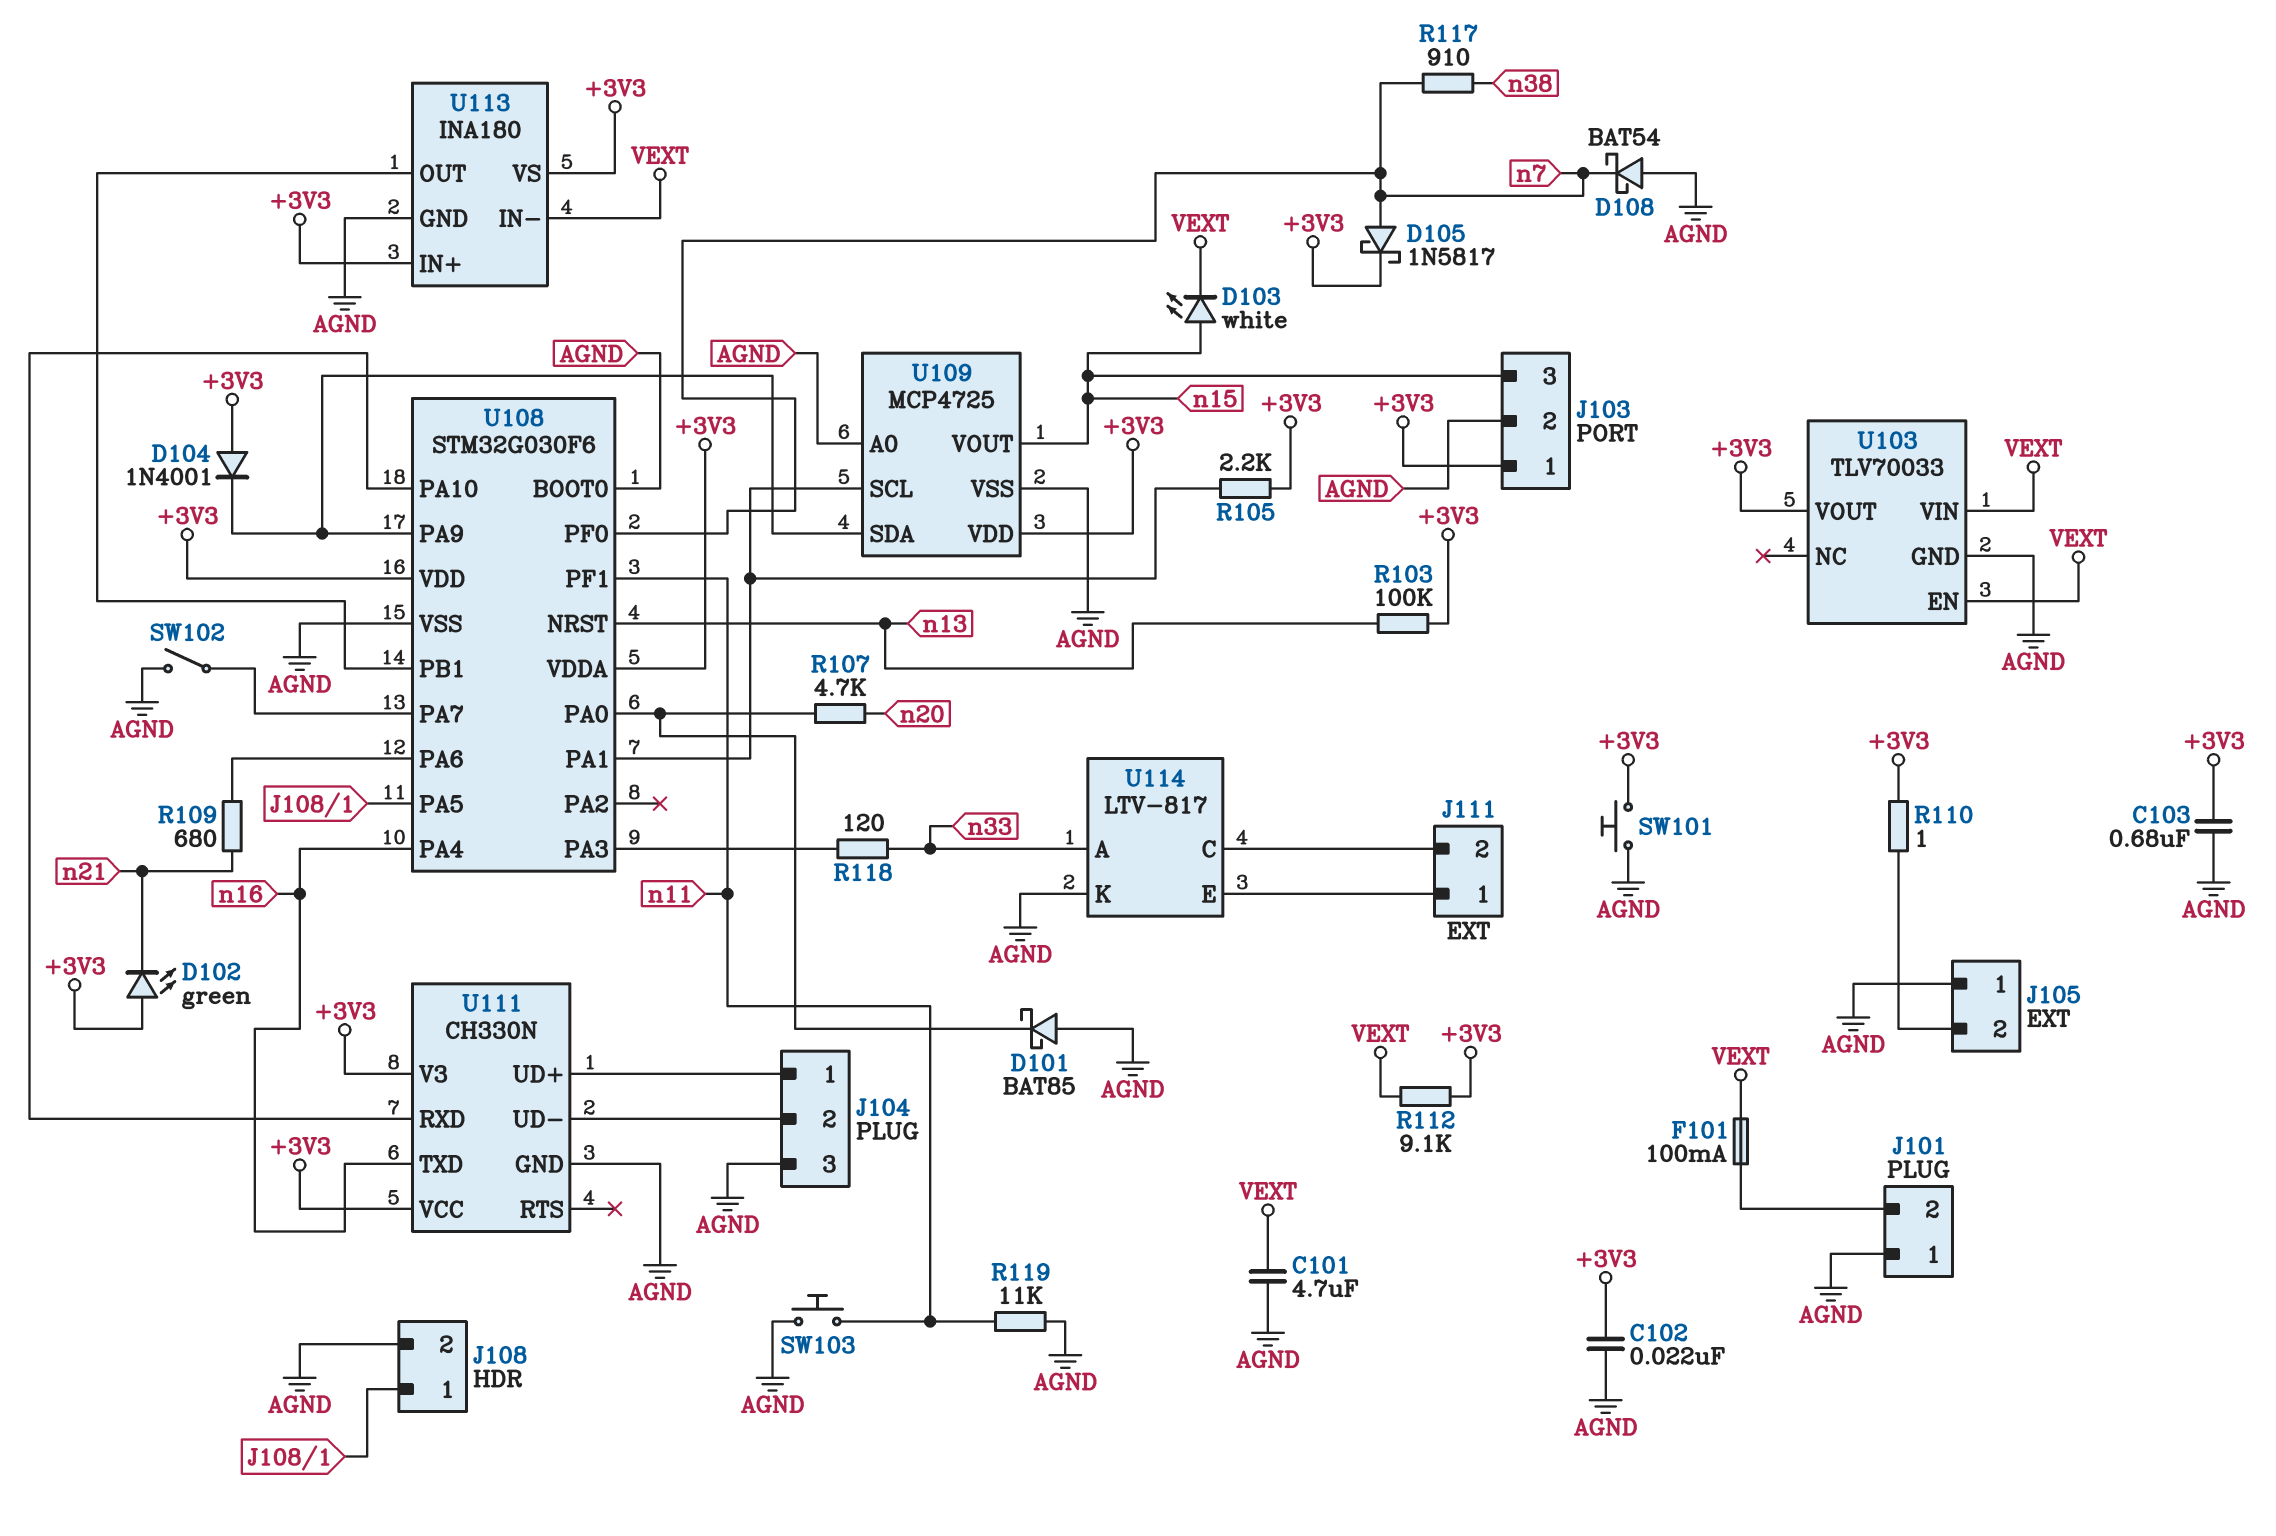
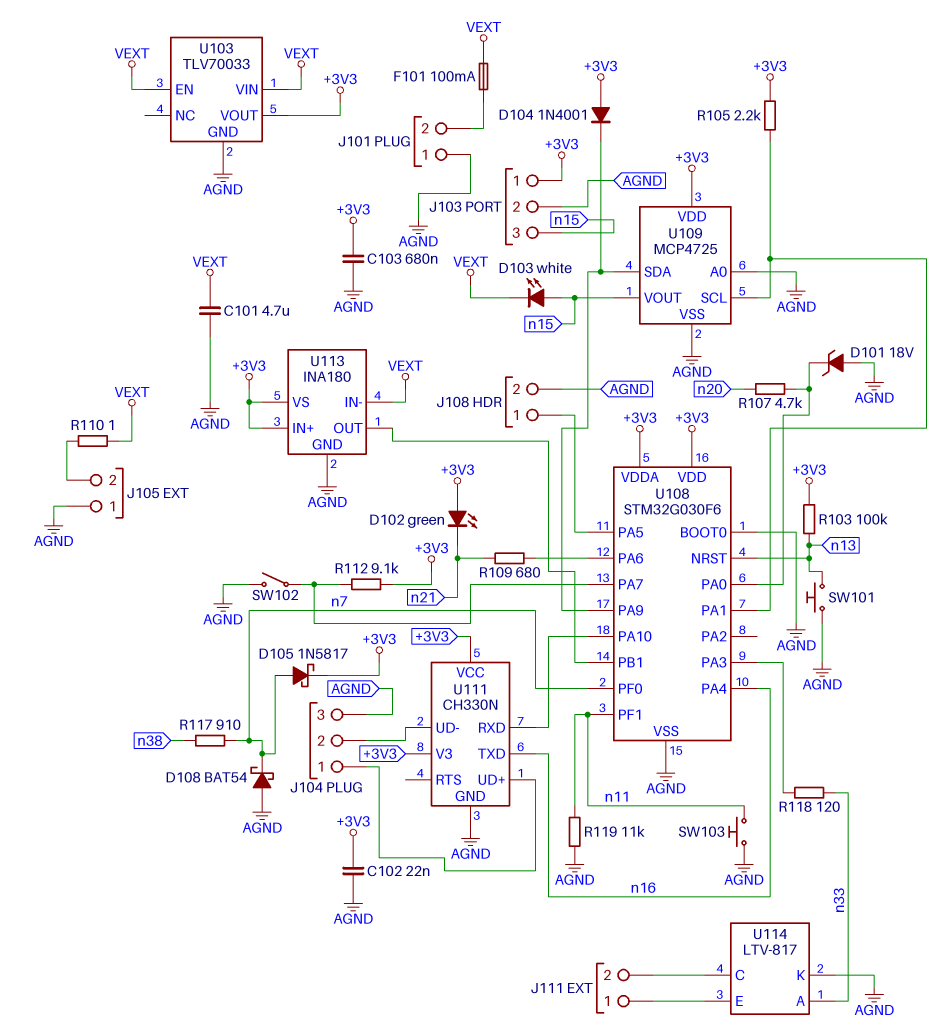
D101: schottky BAT85 (A AGND, K U108/PA0) -> zener 18V (A AGND, K U108/PA0)
R110: 1 (+3V3, J105/2) -> 1 (J105/2, VEXT)
R112: 9.1k (+3V3, VEXT) -> 9.1k (+3V3, U108/PA7)
SW101: button (+3V3, AGND) -> button (AGND, n13)

